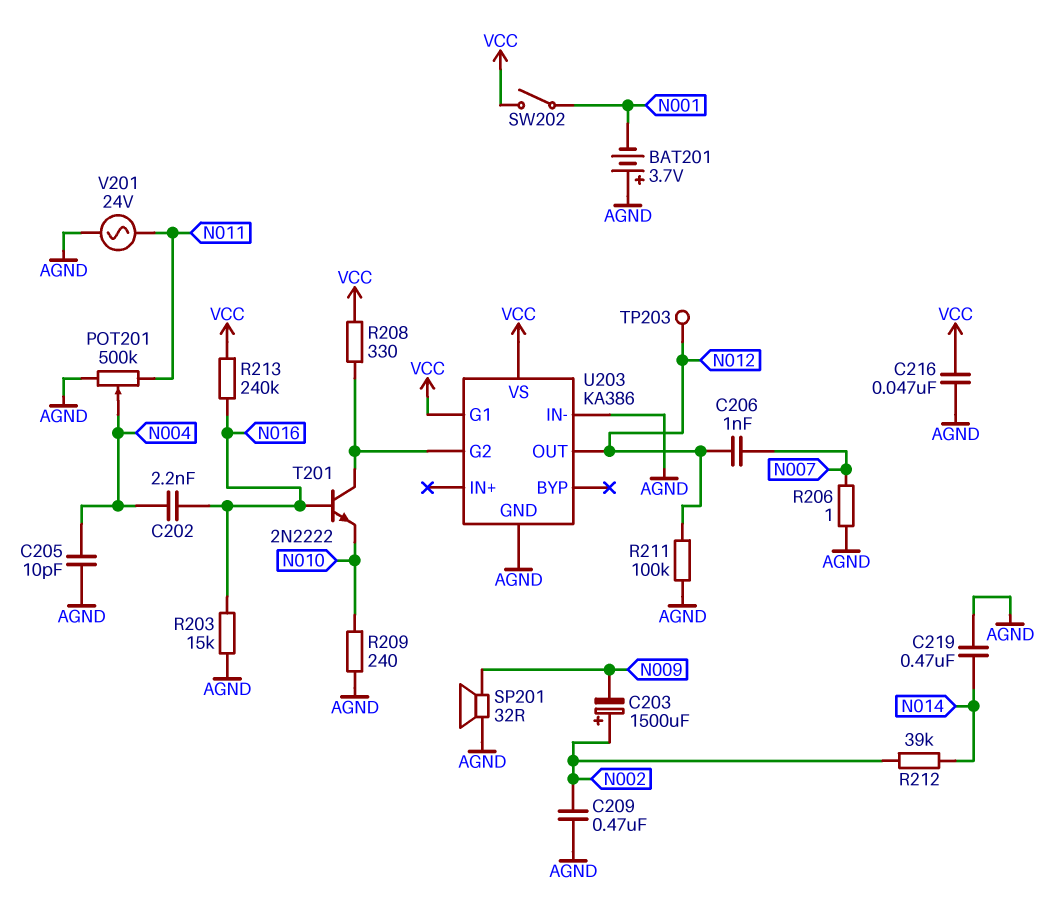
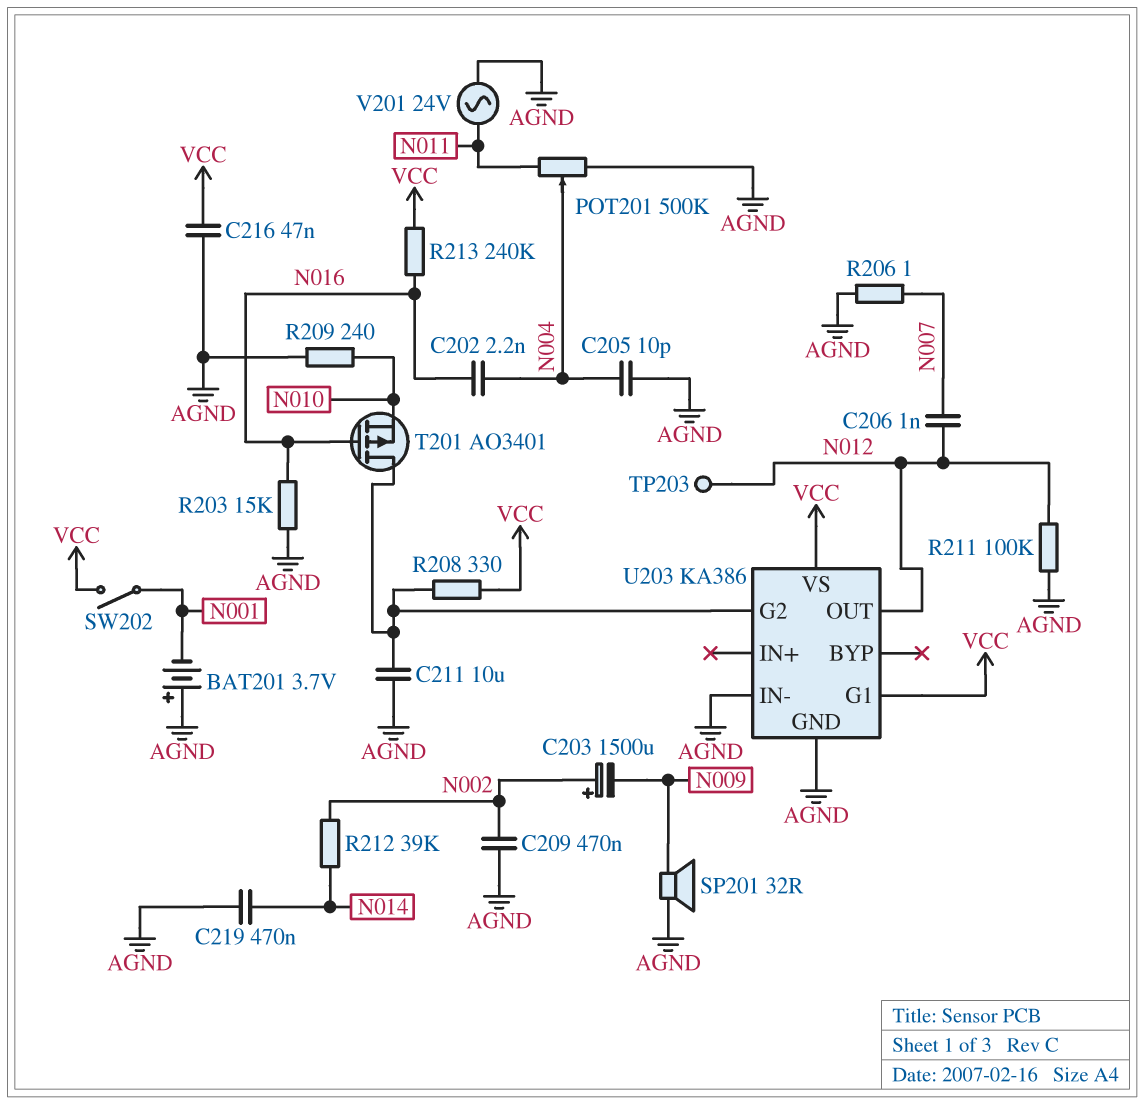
C211: none -> 10uF (AGND, U203/G2)
T201: NPN 2N2222 (B N016, C U203/G2, E N010) -> PMOS AO3401 (G N016, D U203/G2, S N010)

